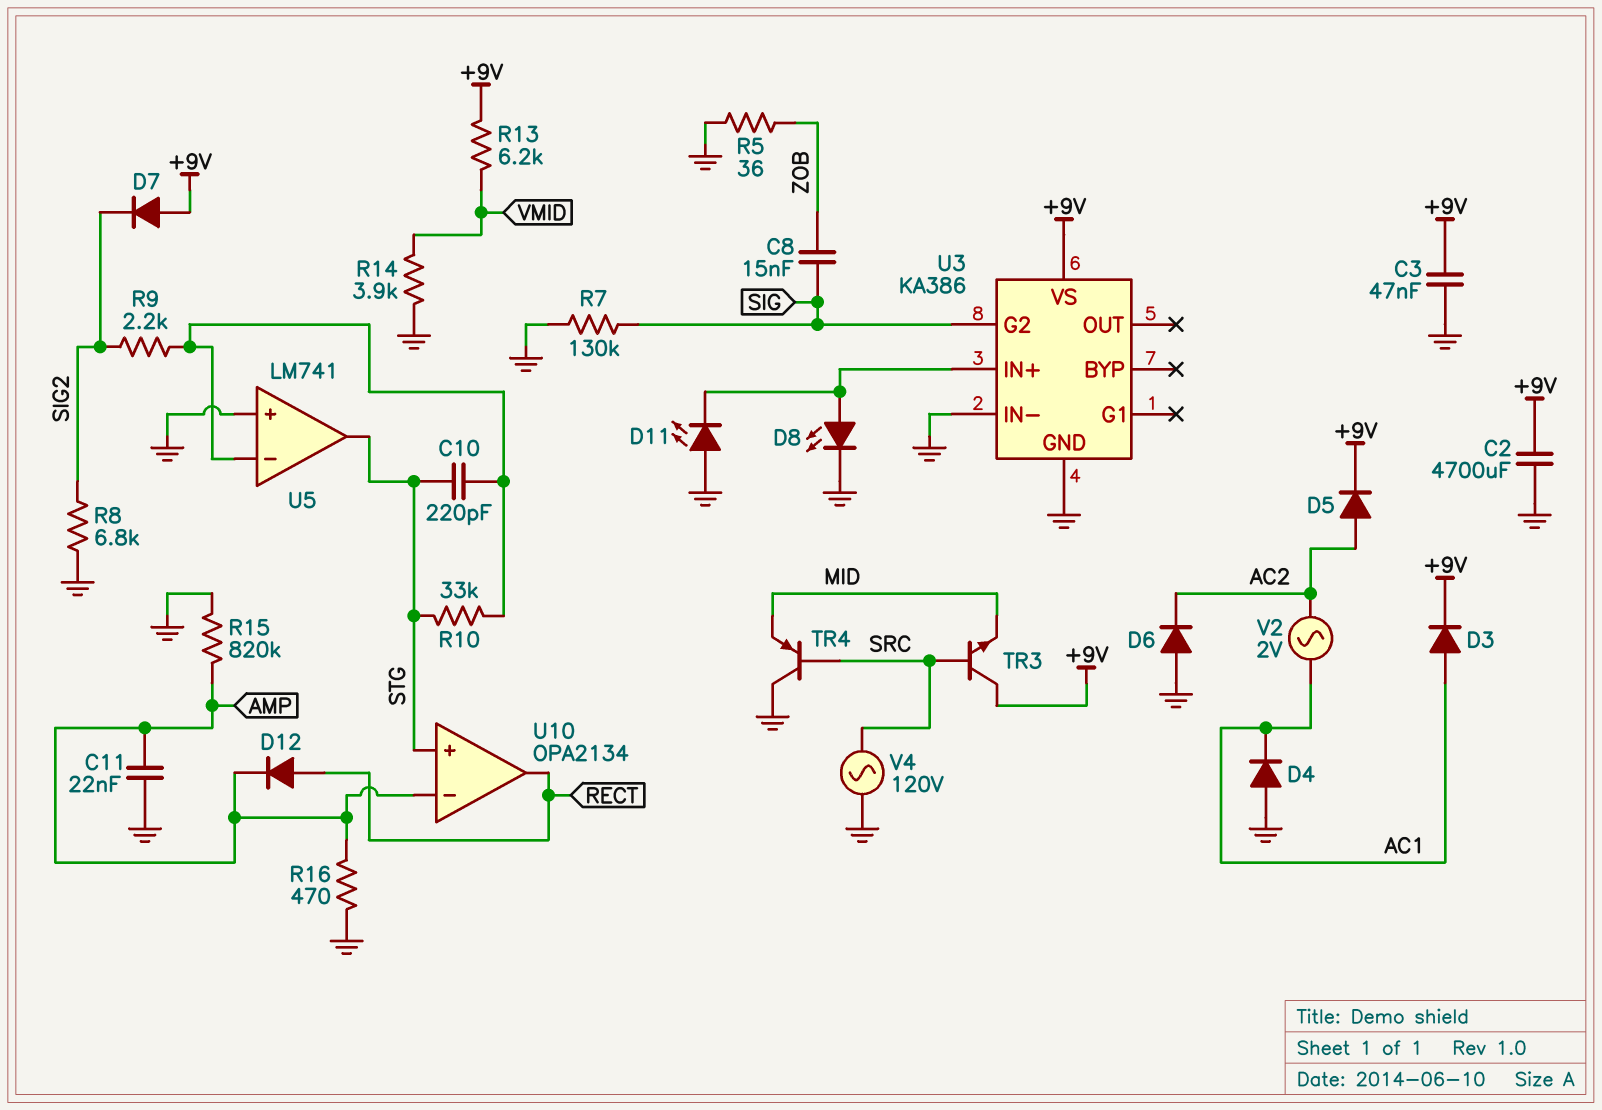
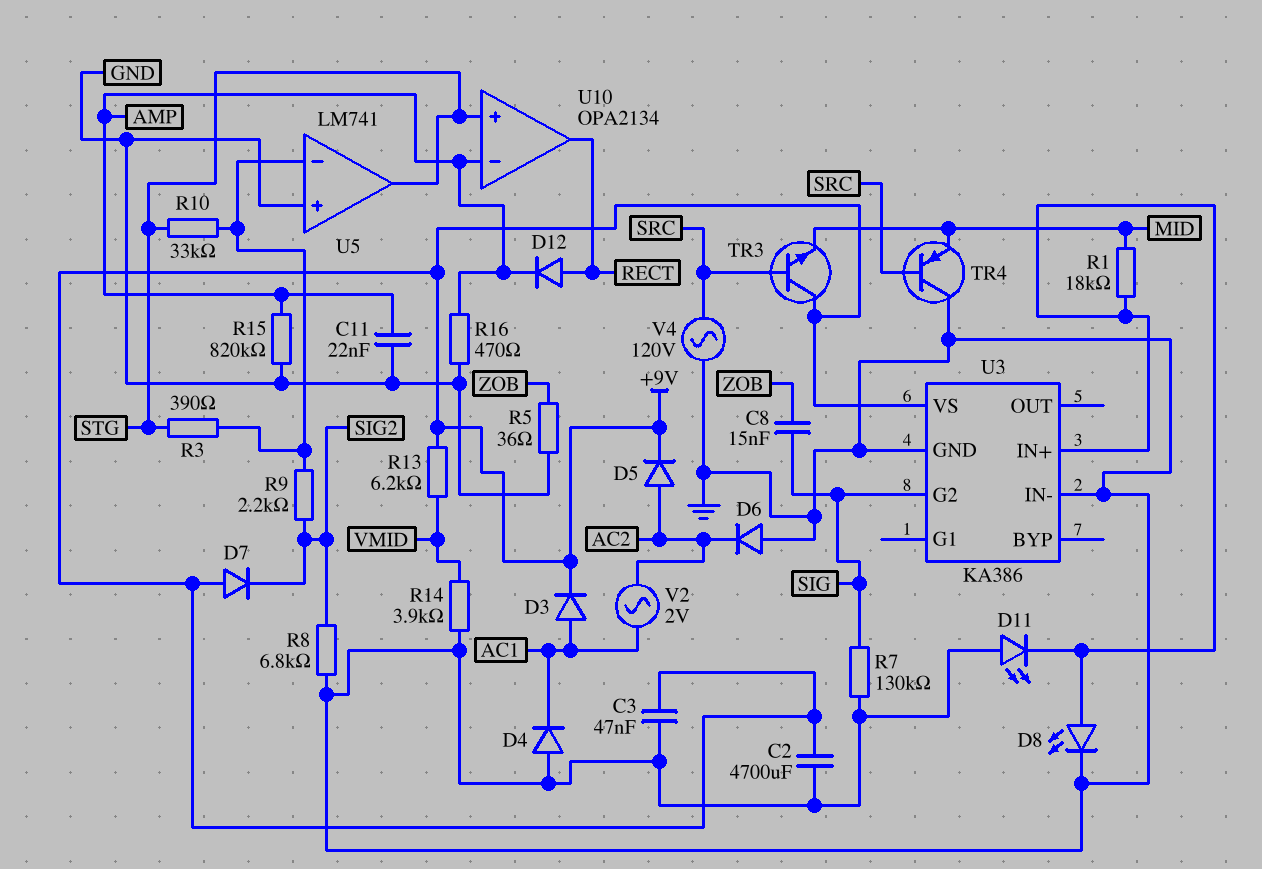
C10: 220pF (STG, U5/in-) -> none
R1: none -> 18k (MID, U3/IN+)
R3: none -> 390 (STG, U5/in-)

